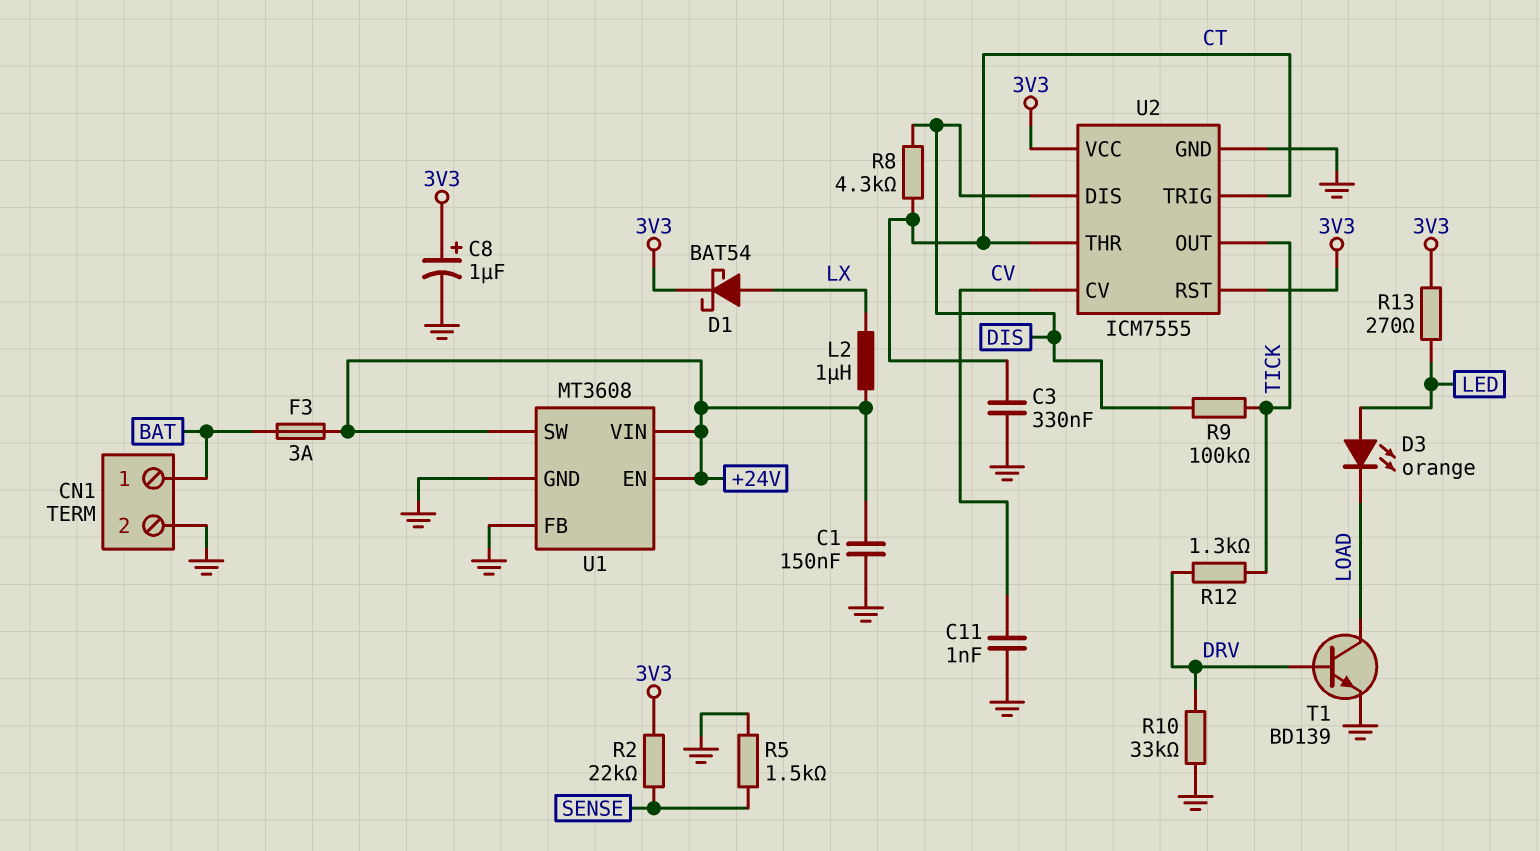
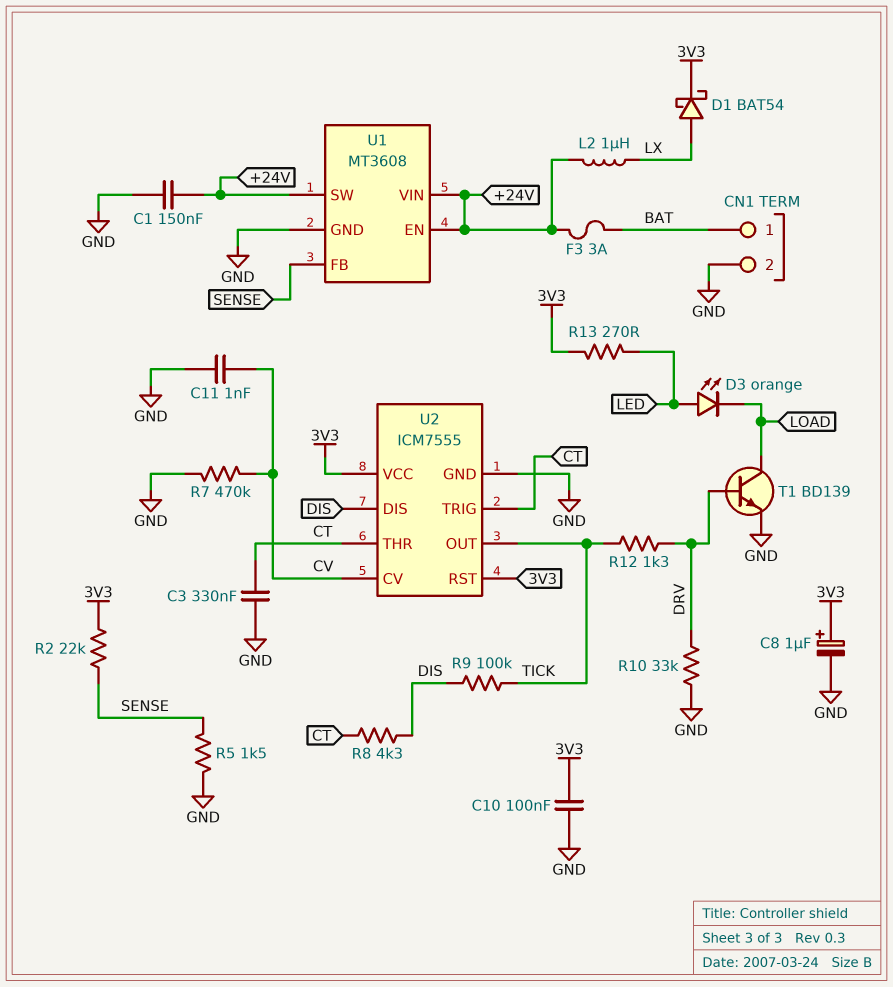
C10: none -> 100nF (3V3, GND)
R7: none -> 470k (CV, GND)
U1 pin FB: GND -> SENSE

